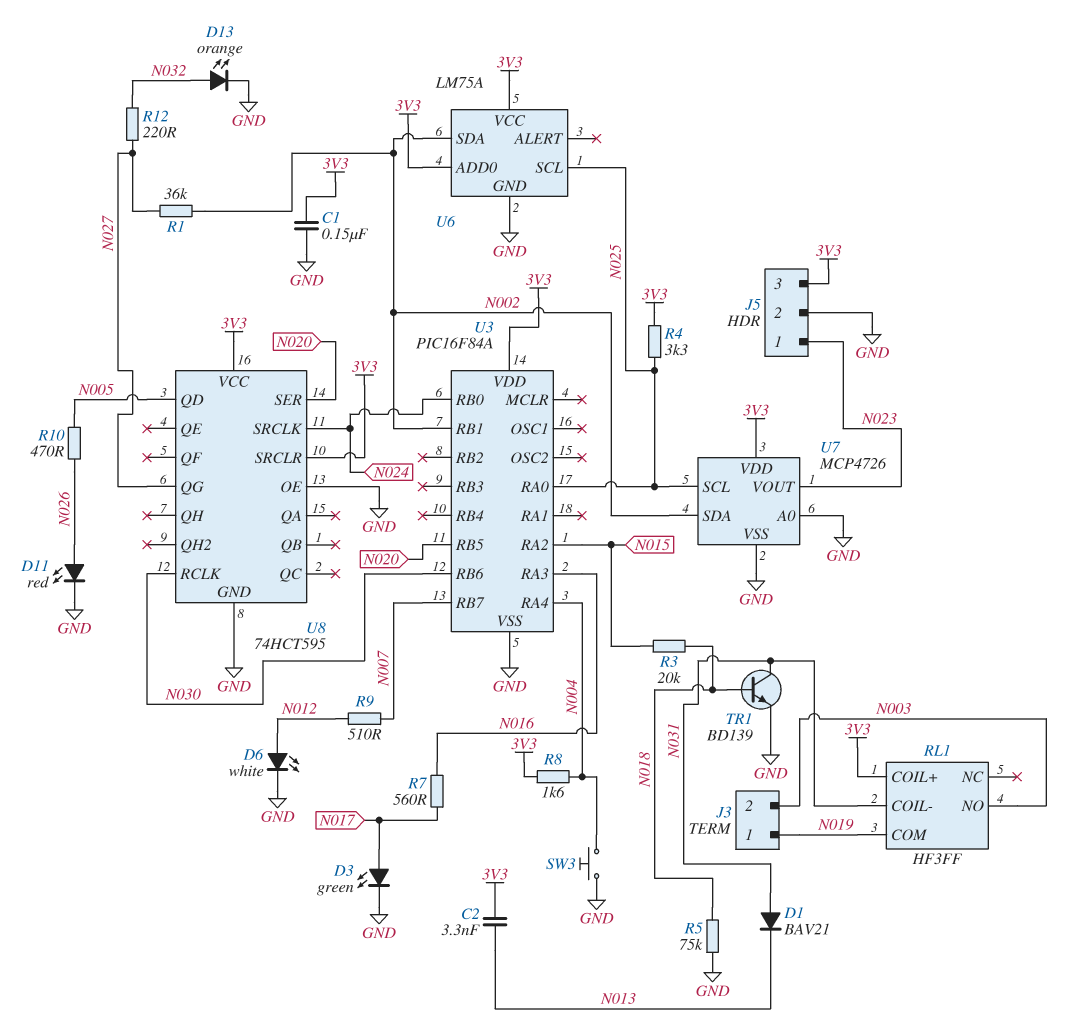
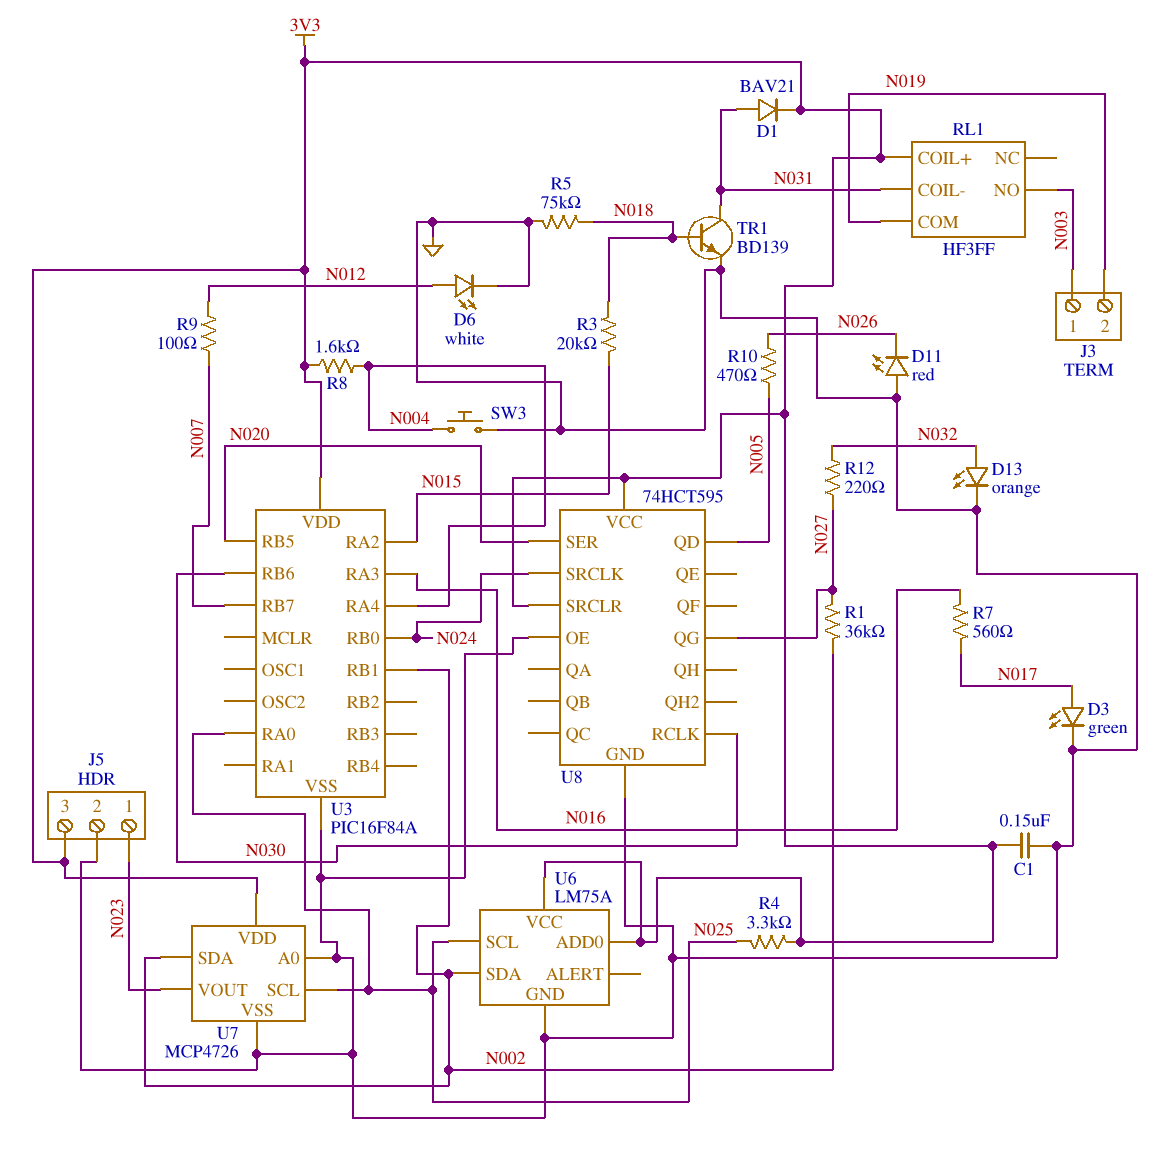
C2: 3.3nF (3V3, N013) -> none
D1: diode BAV21 (A N031, K N013) -> diode BAV21 (A N031, K 3V3)
D11: LED red (A N026, K GND) -> LED red (A GND, K N026)
J3 pin 1: N019 -> N003
J3 pin 2: N003 -> N019
R9: 510 (N007, N012) -> 100 (N007, N012)

